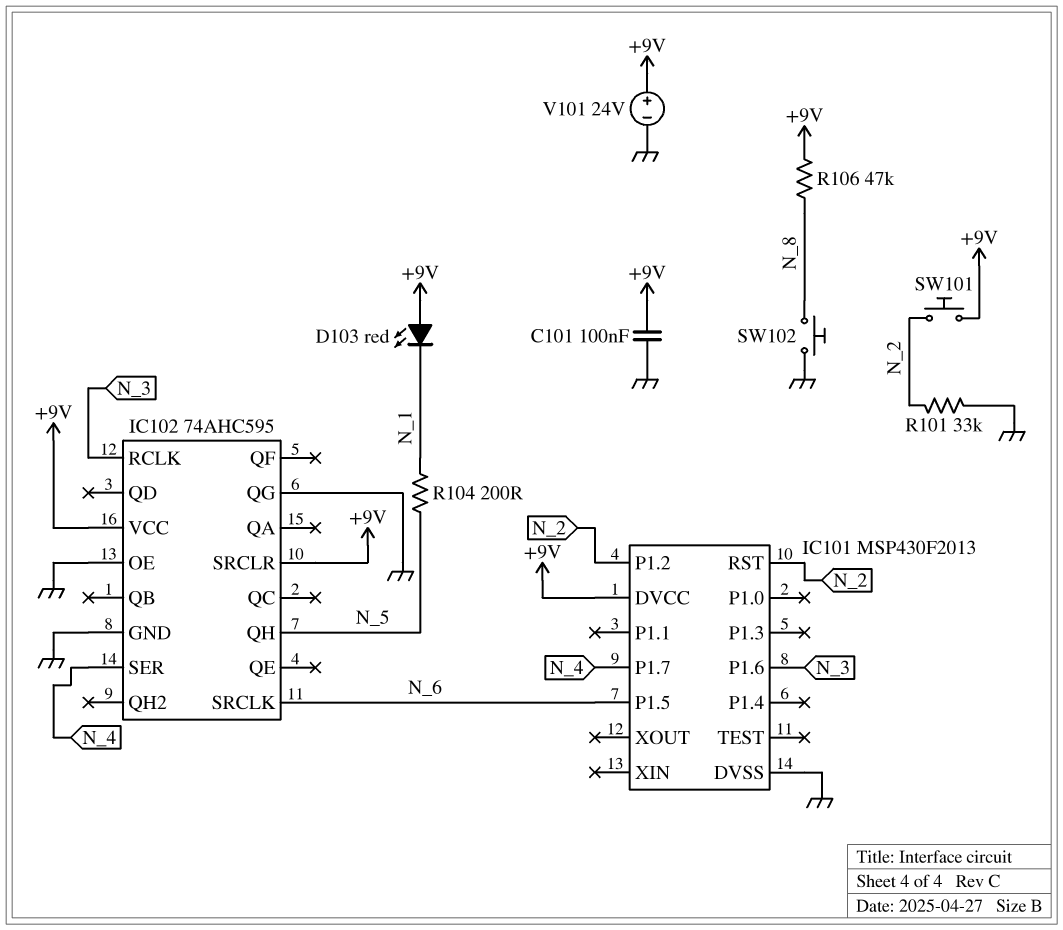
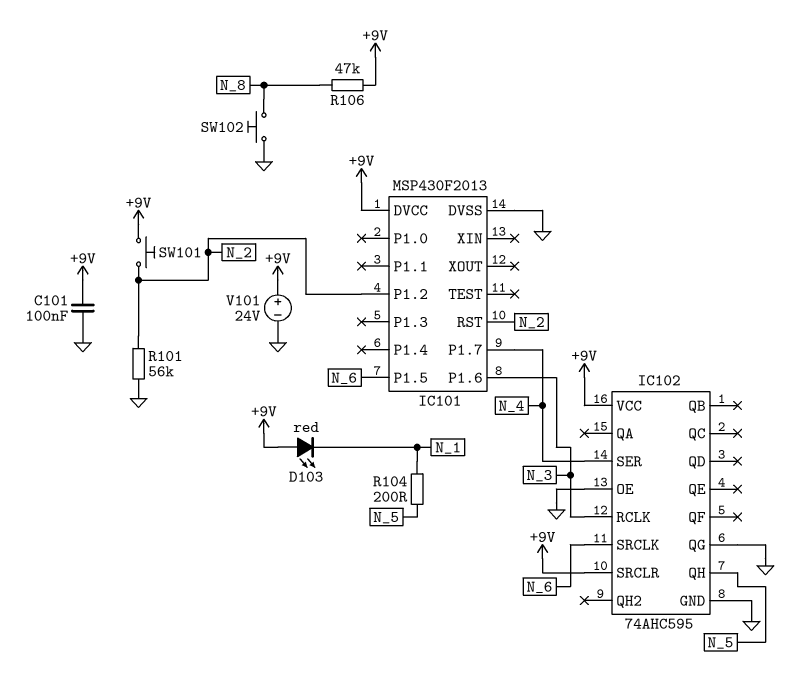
R101: 33k (GND, N_2) -> 56k (GND, N_2)

